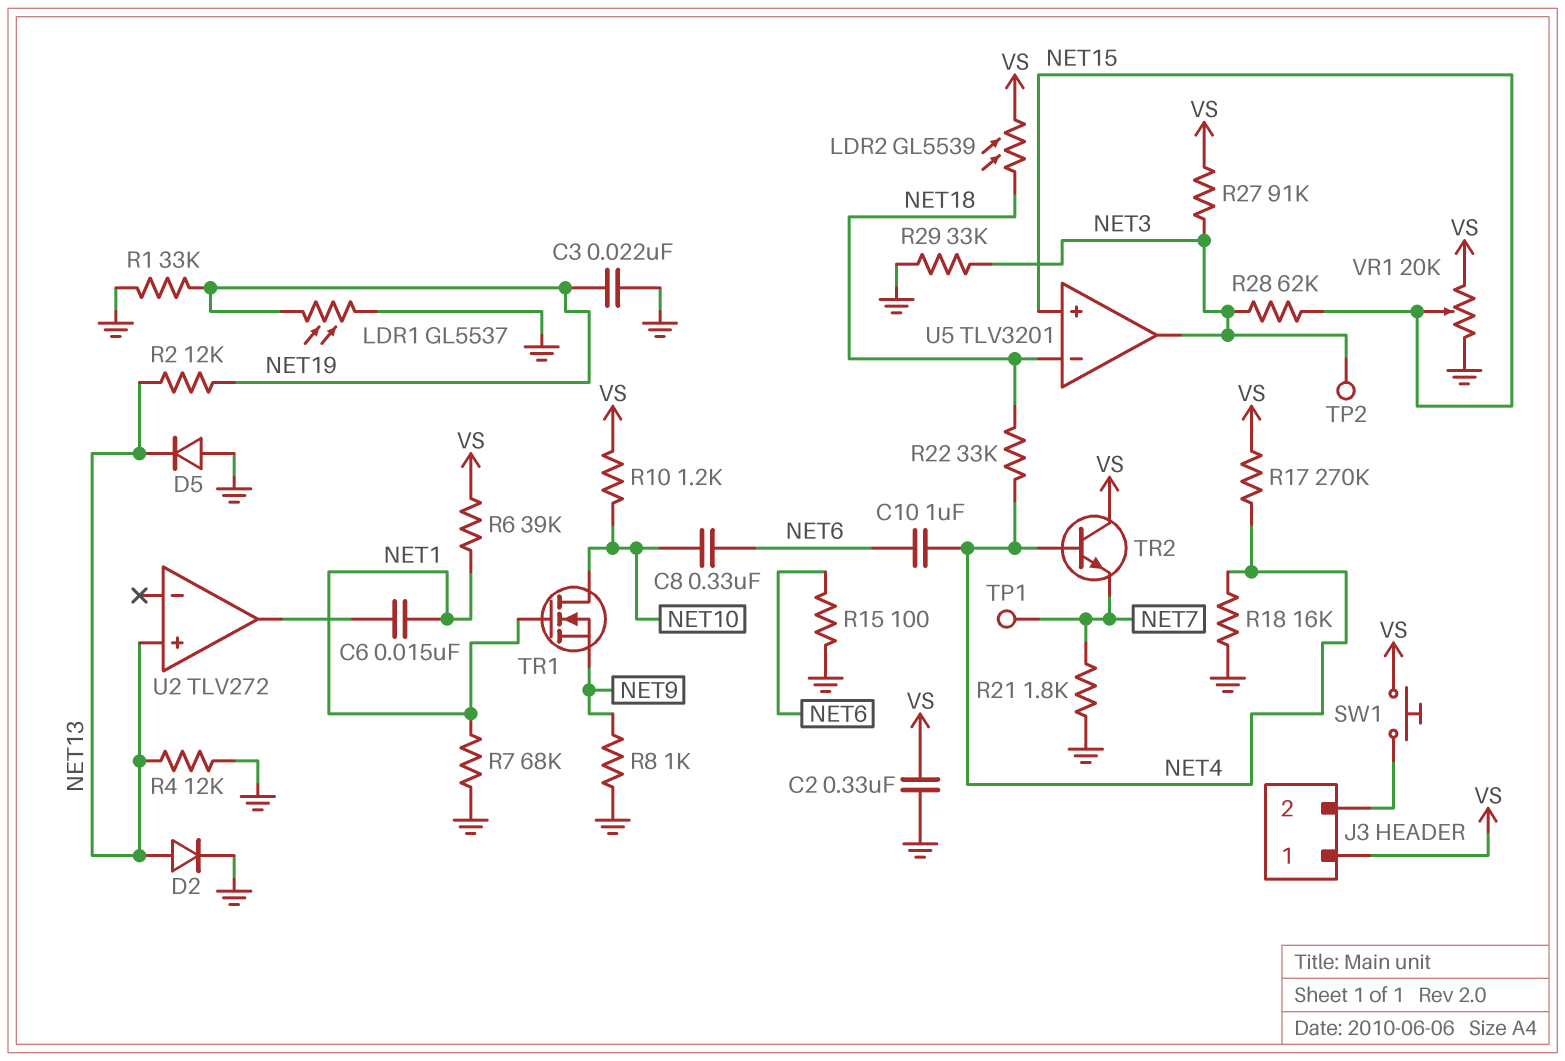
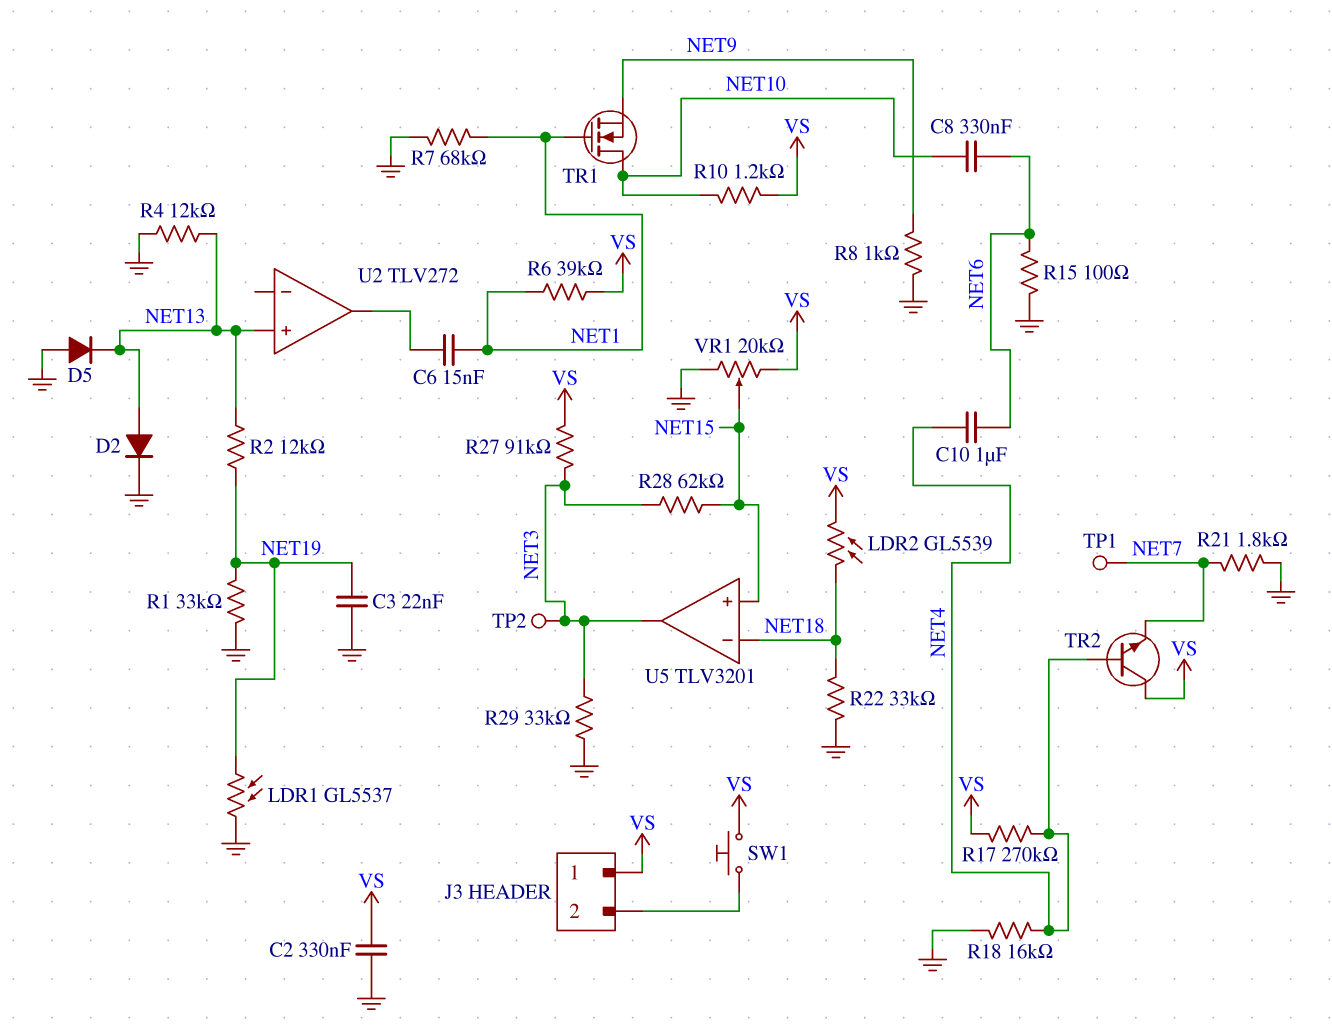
R22: 33k (NET4, NET18) -> 33k (GND, NET18)

